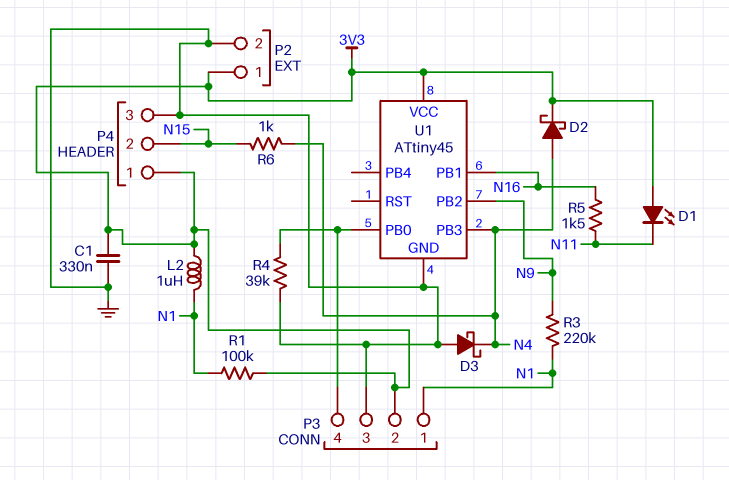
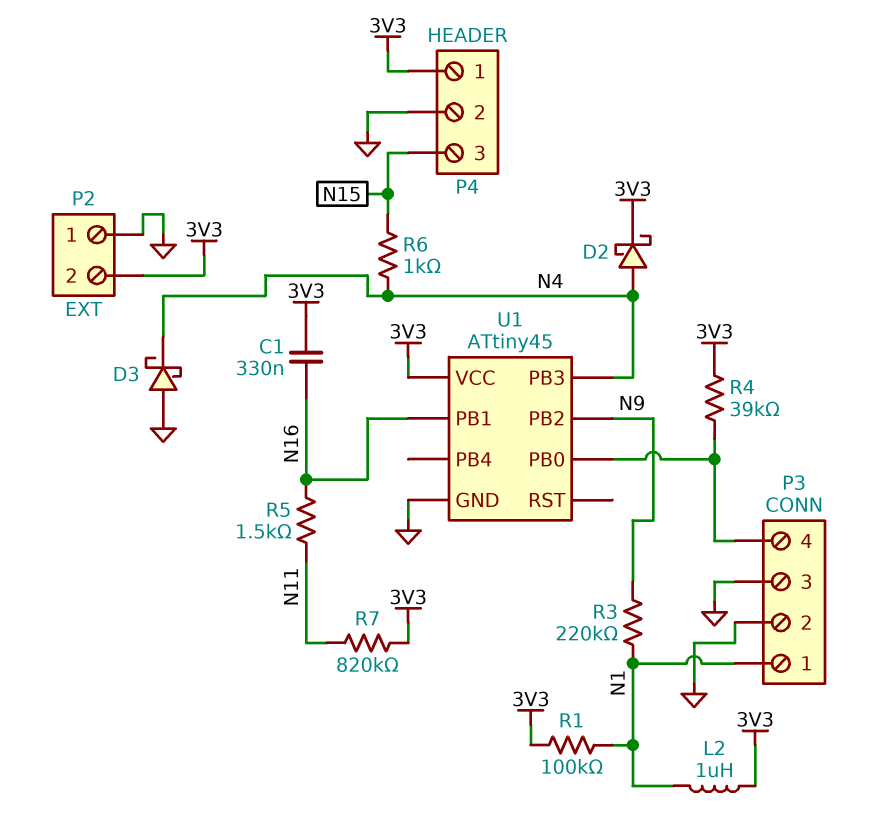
C1: 330nF (3V3, GND) -> 330nF (3V3, N16)
D1: LED (A 3V3, K N11) -> none
P2 pin 1: 3V3 -> GND
P2 pin 2: GND -> 3V3
P3 pin 2: 3V3 -> GND
P4 pin 2: N15 -> GND
P4 pin 3: GND -> N15
R4: 39k (GND, P3/4) -> 39k (3V3, P3/4)
R7: none -> 820k (3V3, N11)

